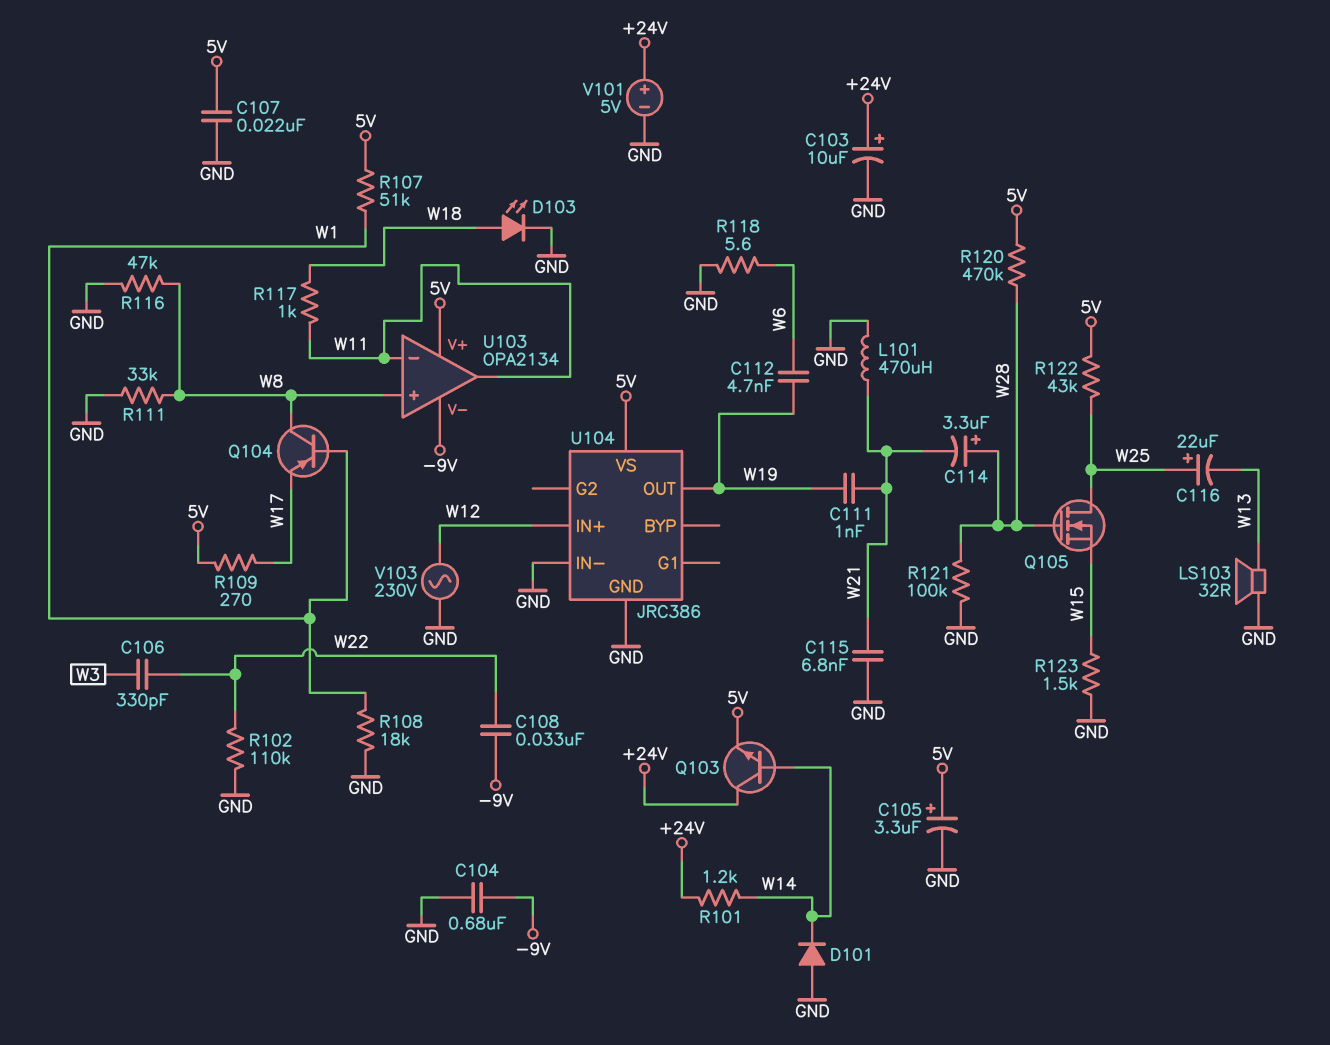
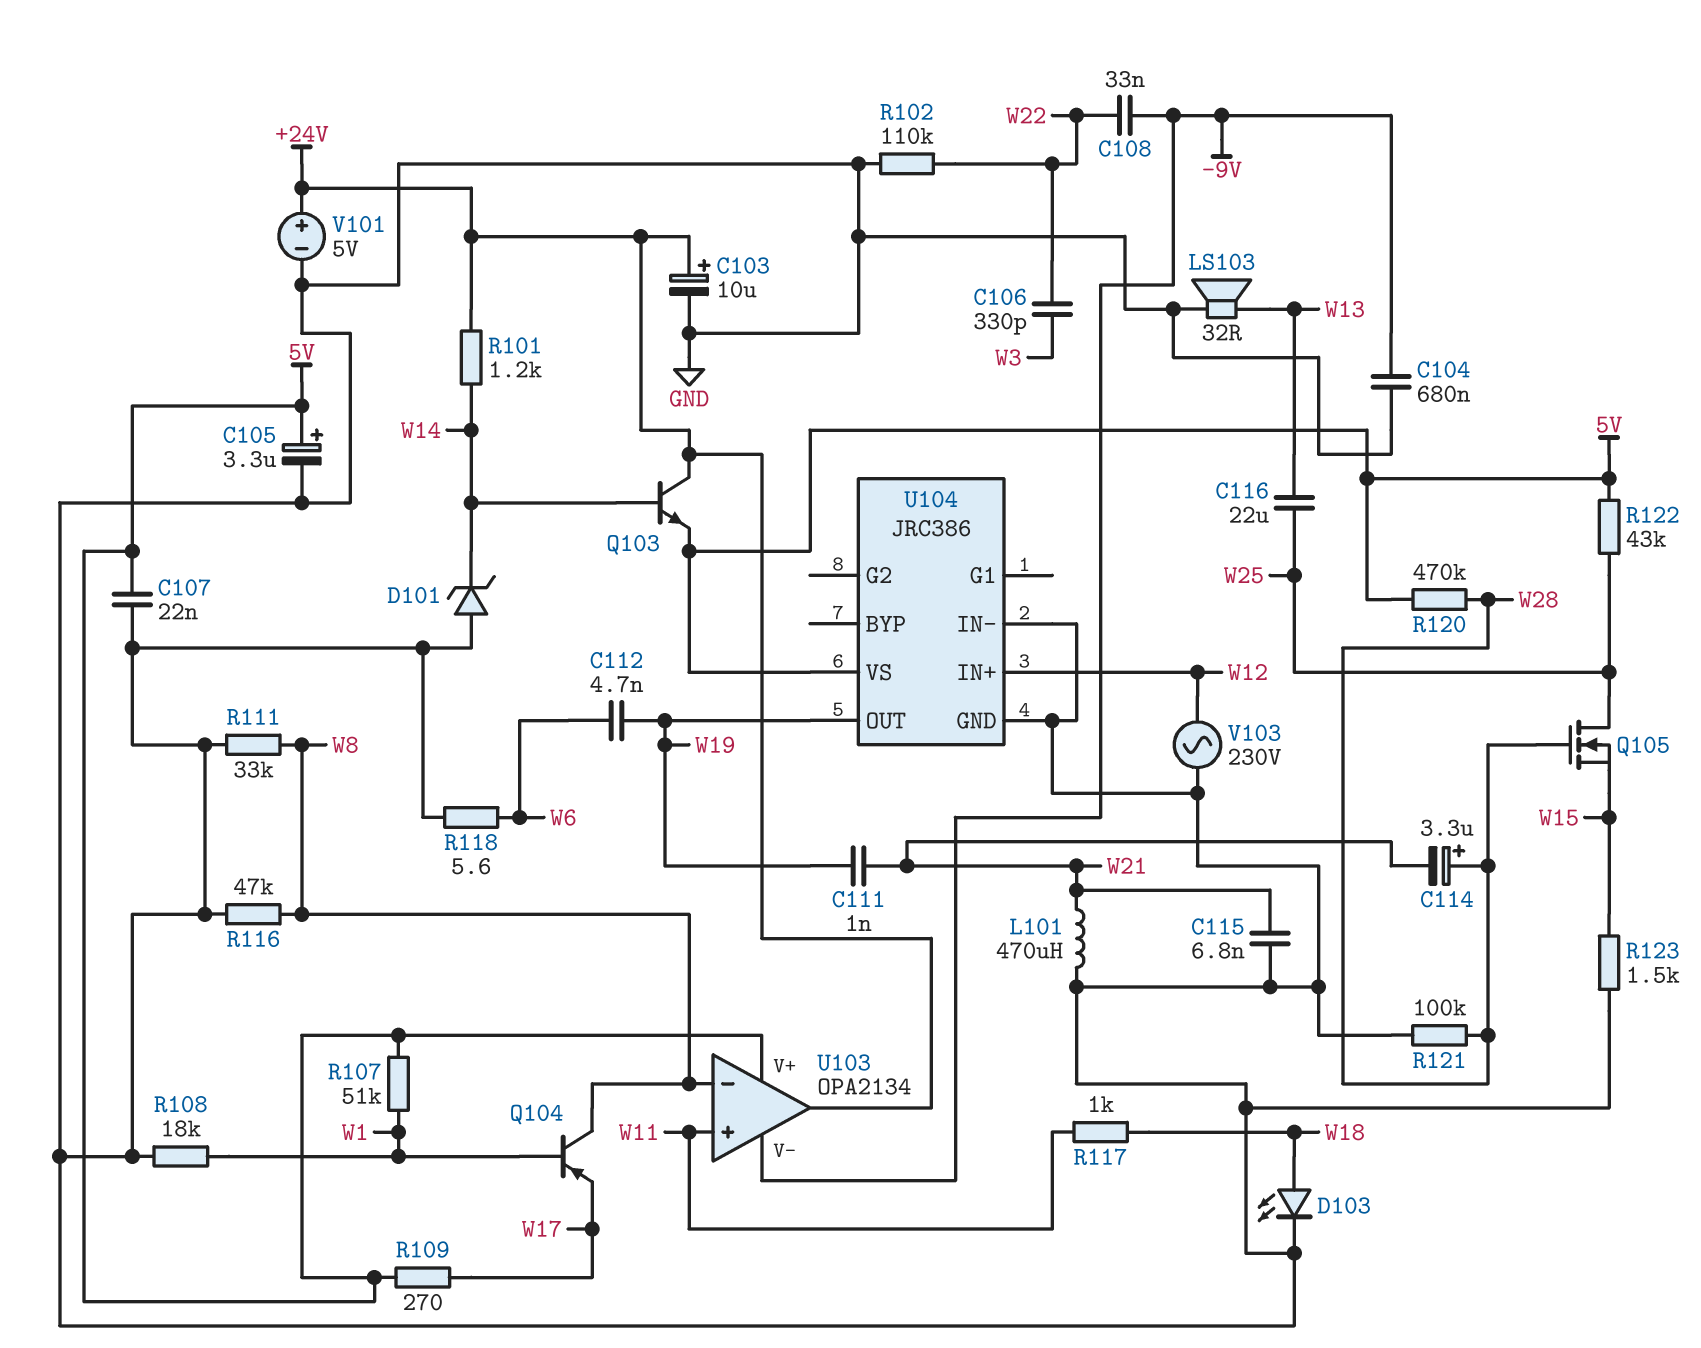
C116: 22uF (plus W25, minus W13) -> 22uF (W13, W25)
D101: diode (A GND, K W14) -> zener (A GND, K W14)
U103 pin in+: W8 -> W11
U103 pin in-: W11 -> W8
U103 pin out: W11 -> +24V

